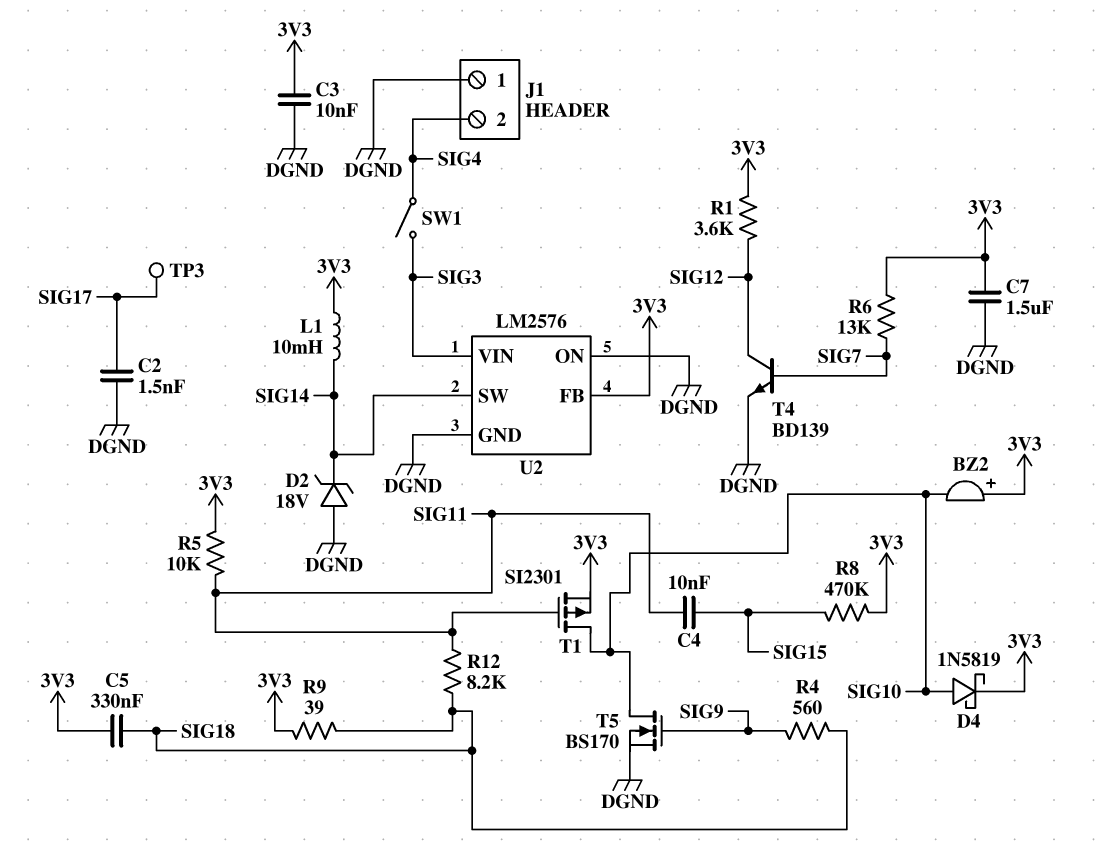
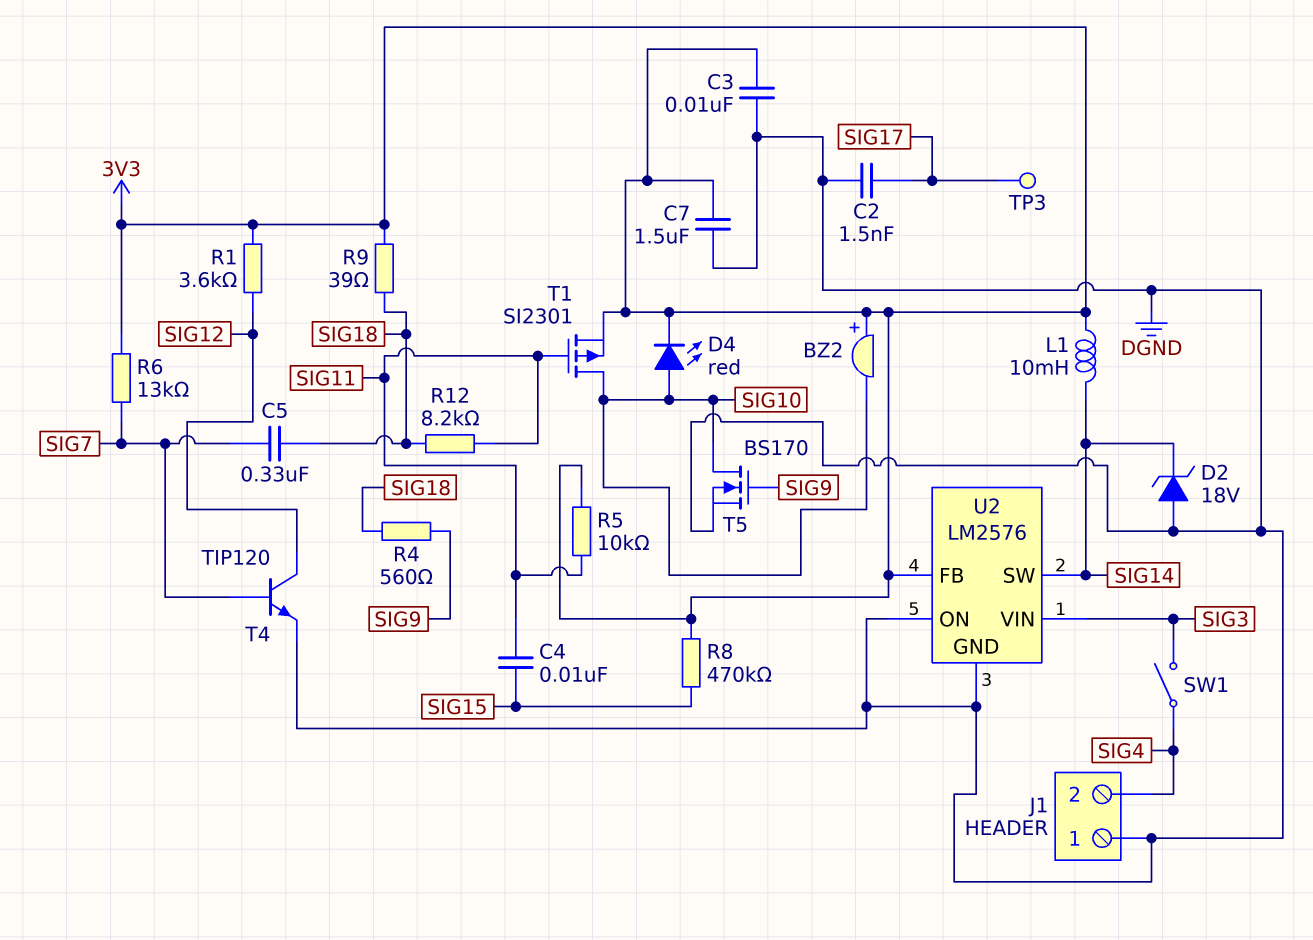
C5: 330nF (3V3, SIG18) -> 330nF (SIG7, SIG18)
D4: schottky 1N5819 (A SIG10, K 3V3) -> LED red (A SIG10, K 3V3)
T4: NPN BD139 (B SIG7, C SIG12, E DGND) -> NPN TIP120 (B SIG7, C SIG12, E DGND)

